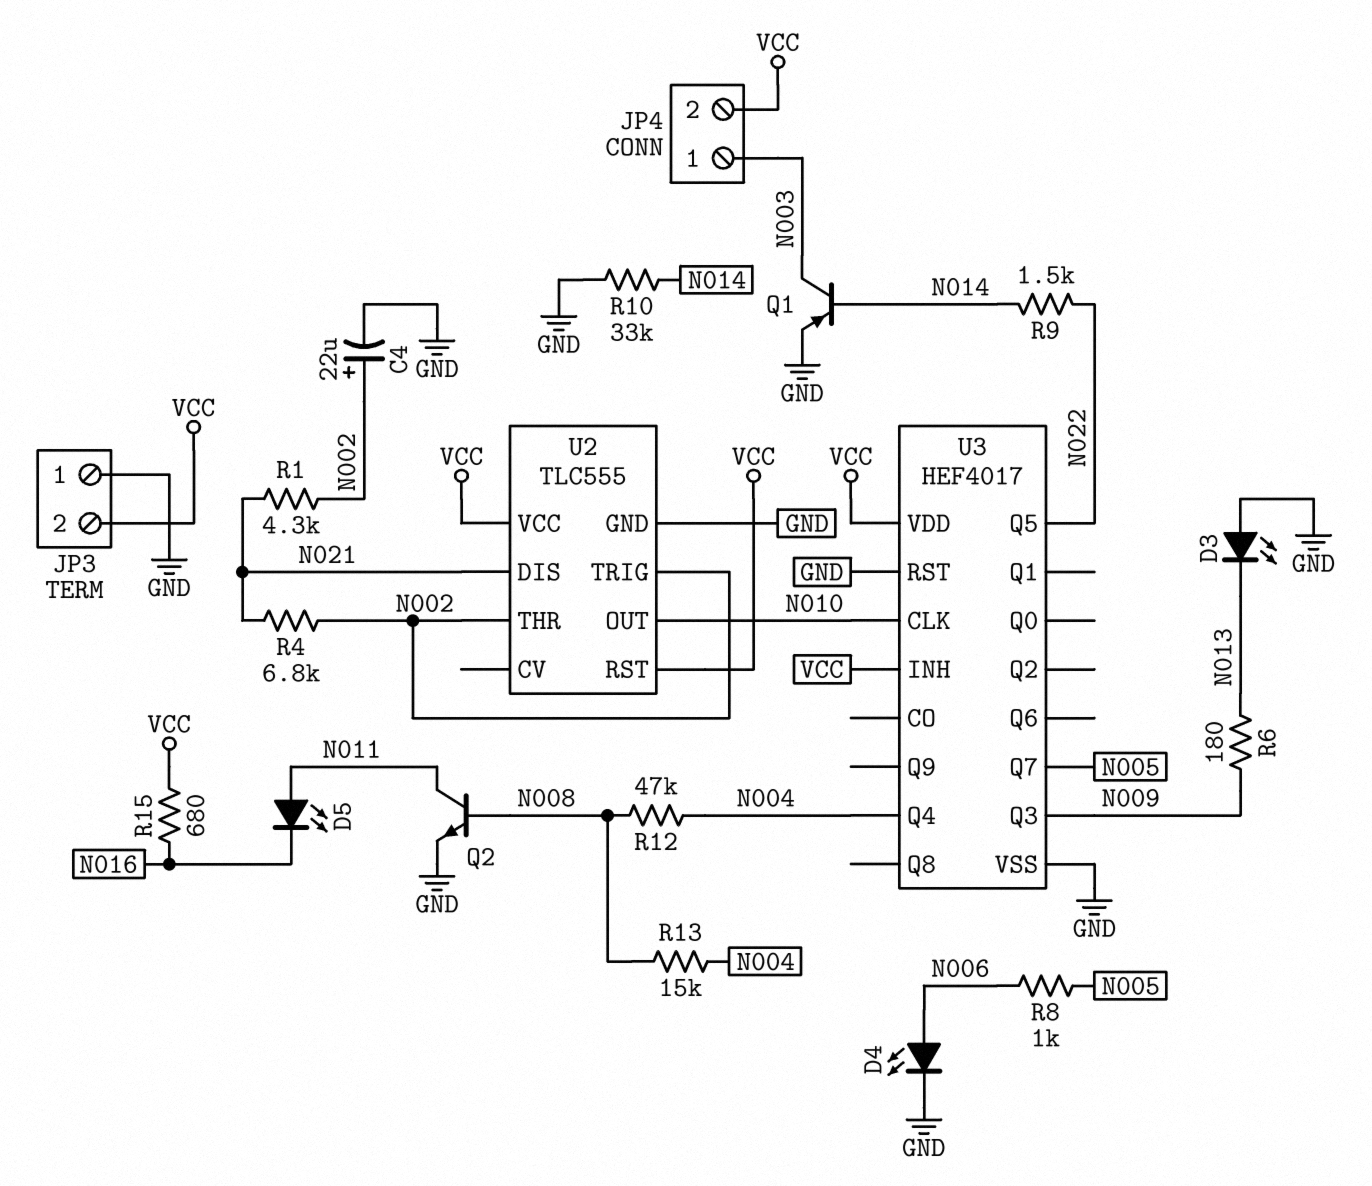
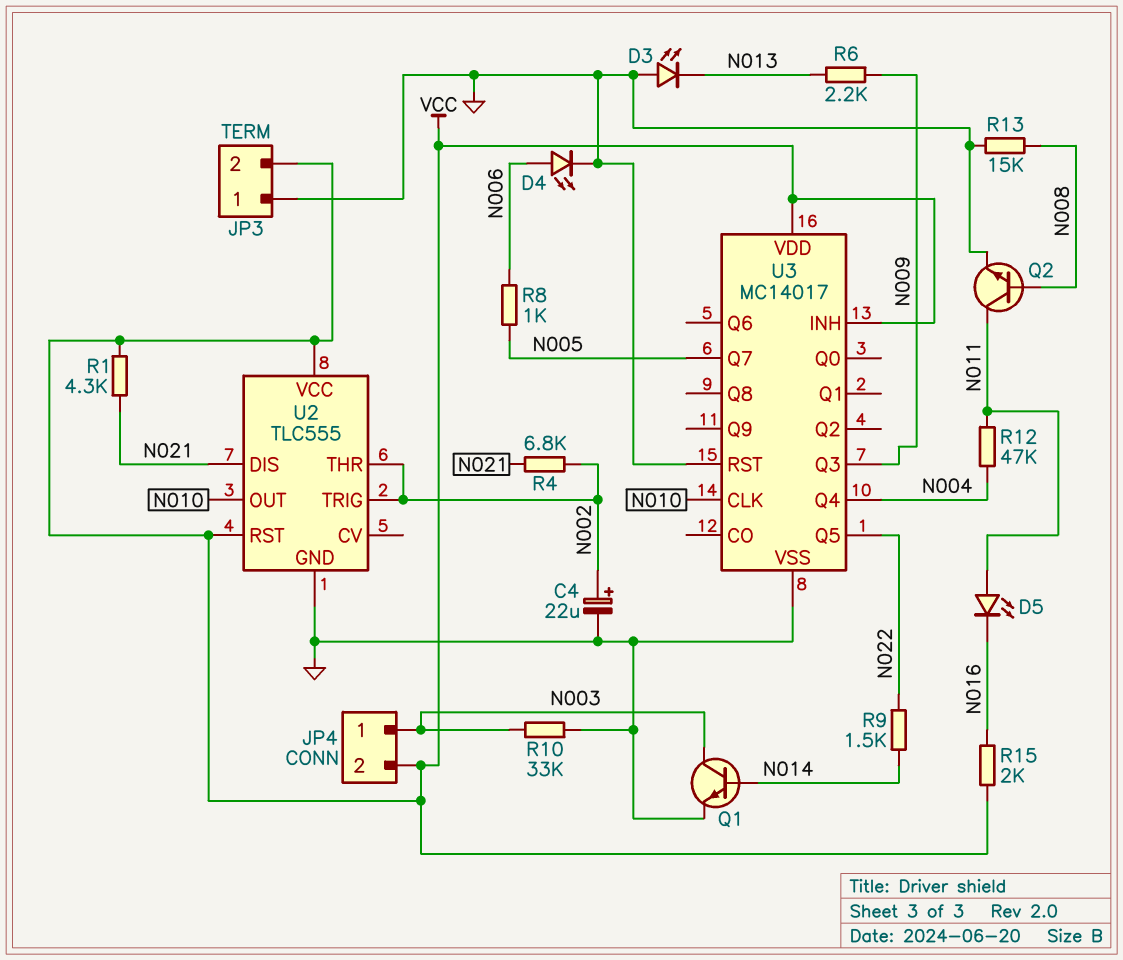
Q1: PNP (B N014, C N003, E GND) -> NPN (B N014, C N003, E GND)
R1: 4.3k (N002, N021) -> 4.3k (N021, VCC)
R6: 180 (N009, N013) -> 2.2k (N009, N013)
R10: 33k (GND, N014) -> 33k (GND, N003)
R12: 47k (N004, N008) -> 47k (N004, N011)
R13: 15k (N004, N008) -> 15k (GND, N008)
R15: 680 (N016, VCC) -> 2k (N016, VCC)
U3: HEF4017 -> MC14017

